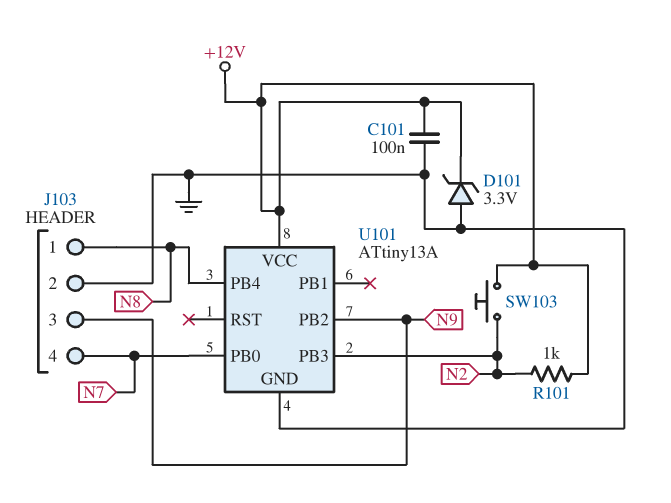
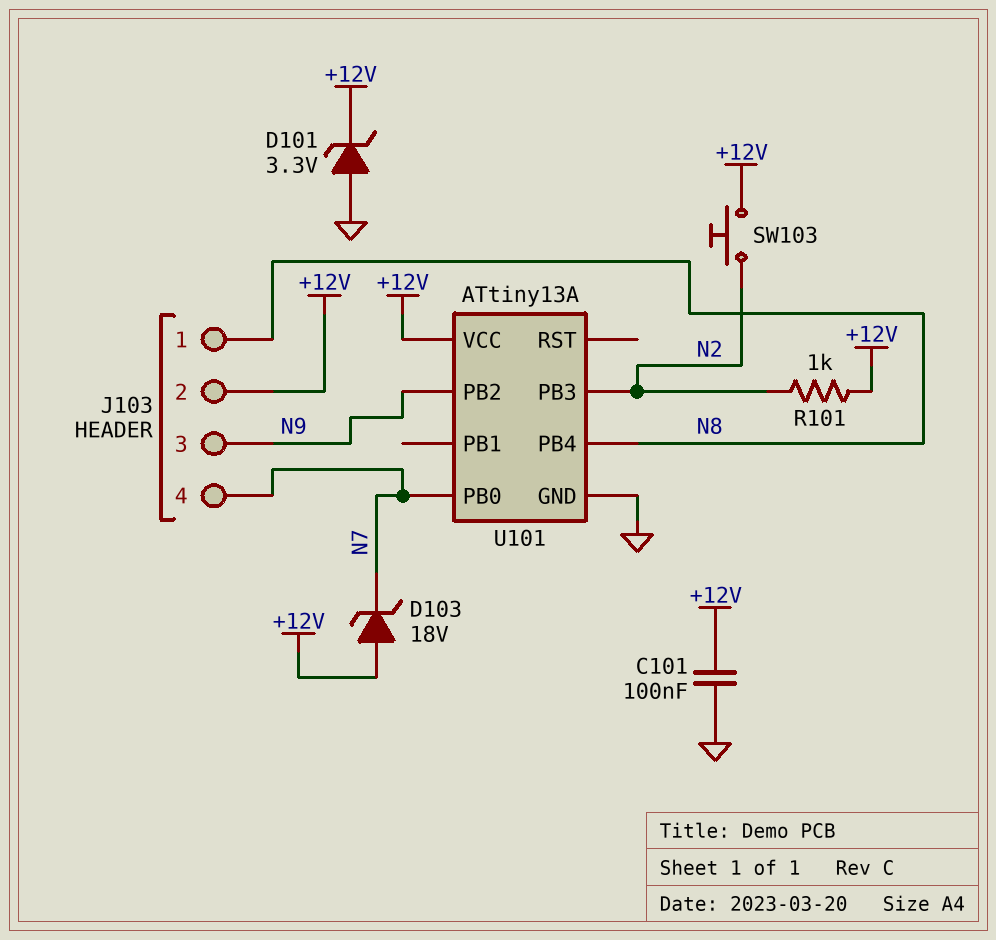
D103: none -> zener 18V (A +12V, K N7)
J103 pin 2: GND -> +12V

